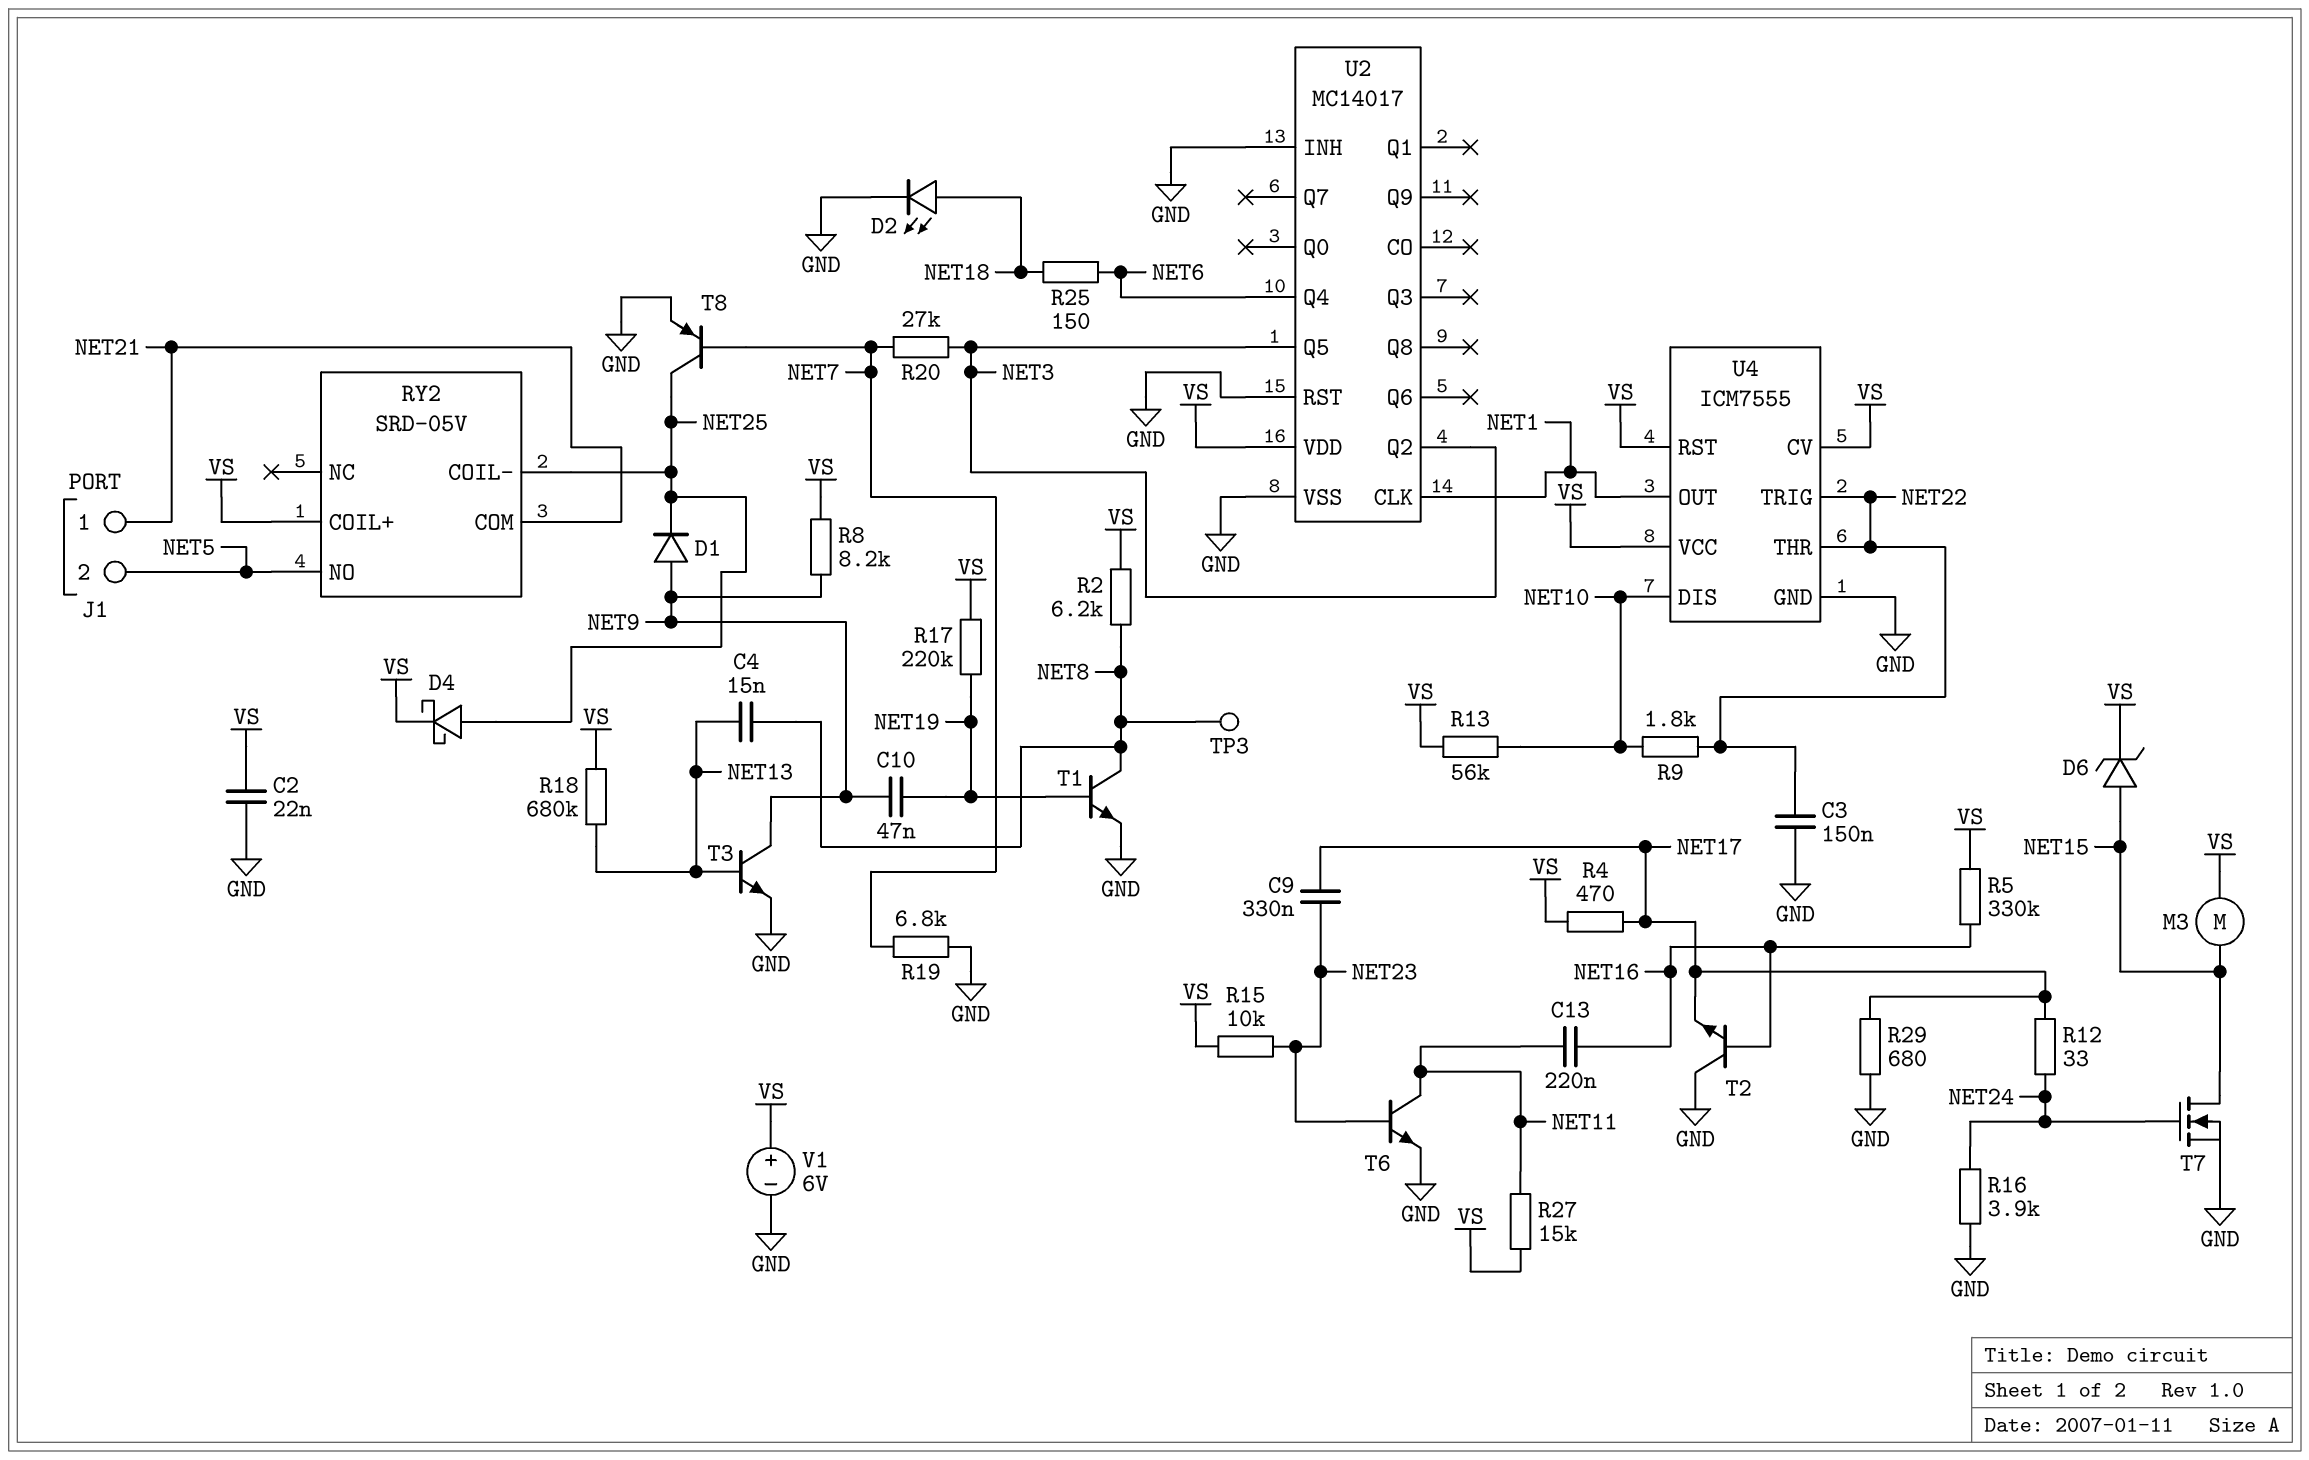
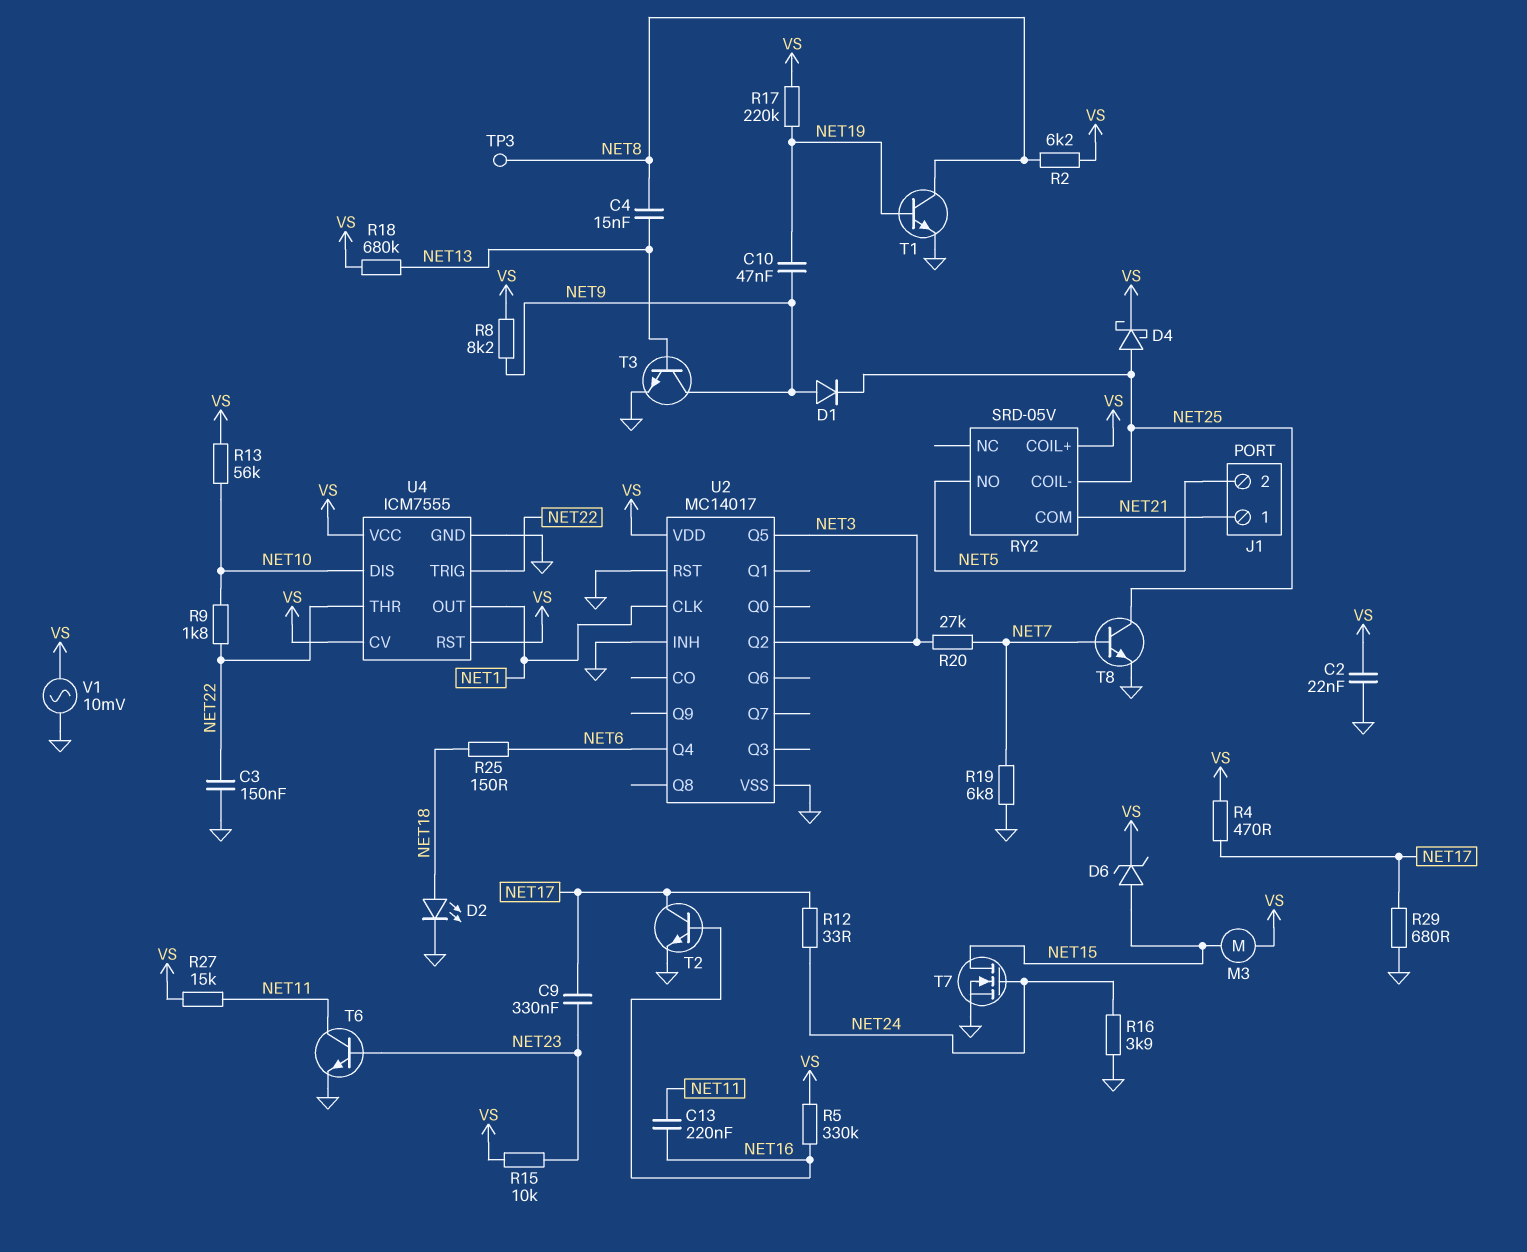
T2: NPN (B NET16, C GND, E NET17) -> NPN (B NET16, C NET17, E GND)
T8: PNP (B NET7, C NET25, E GND) -> NPN (B NET7, C NET25, E GND)
V1: 6V (plus VS, minus GND) -> AC 10mV (GND, VS)

